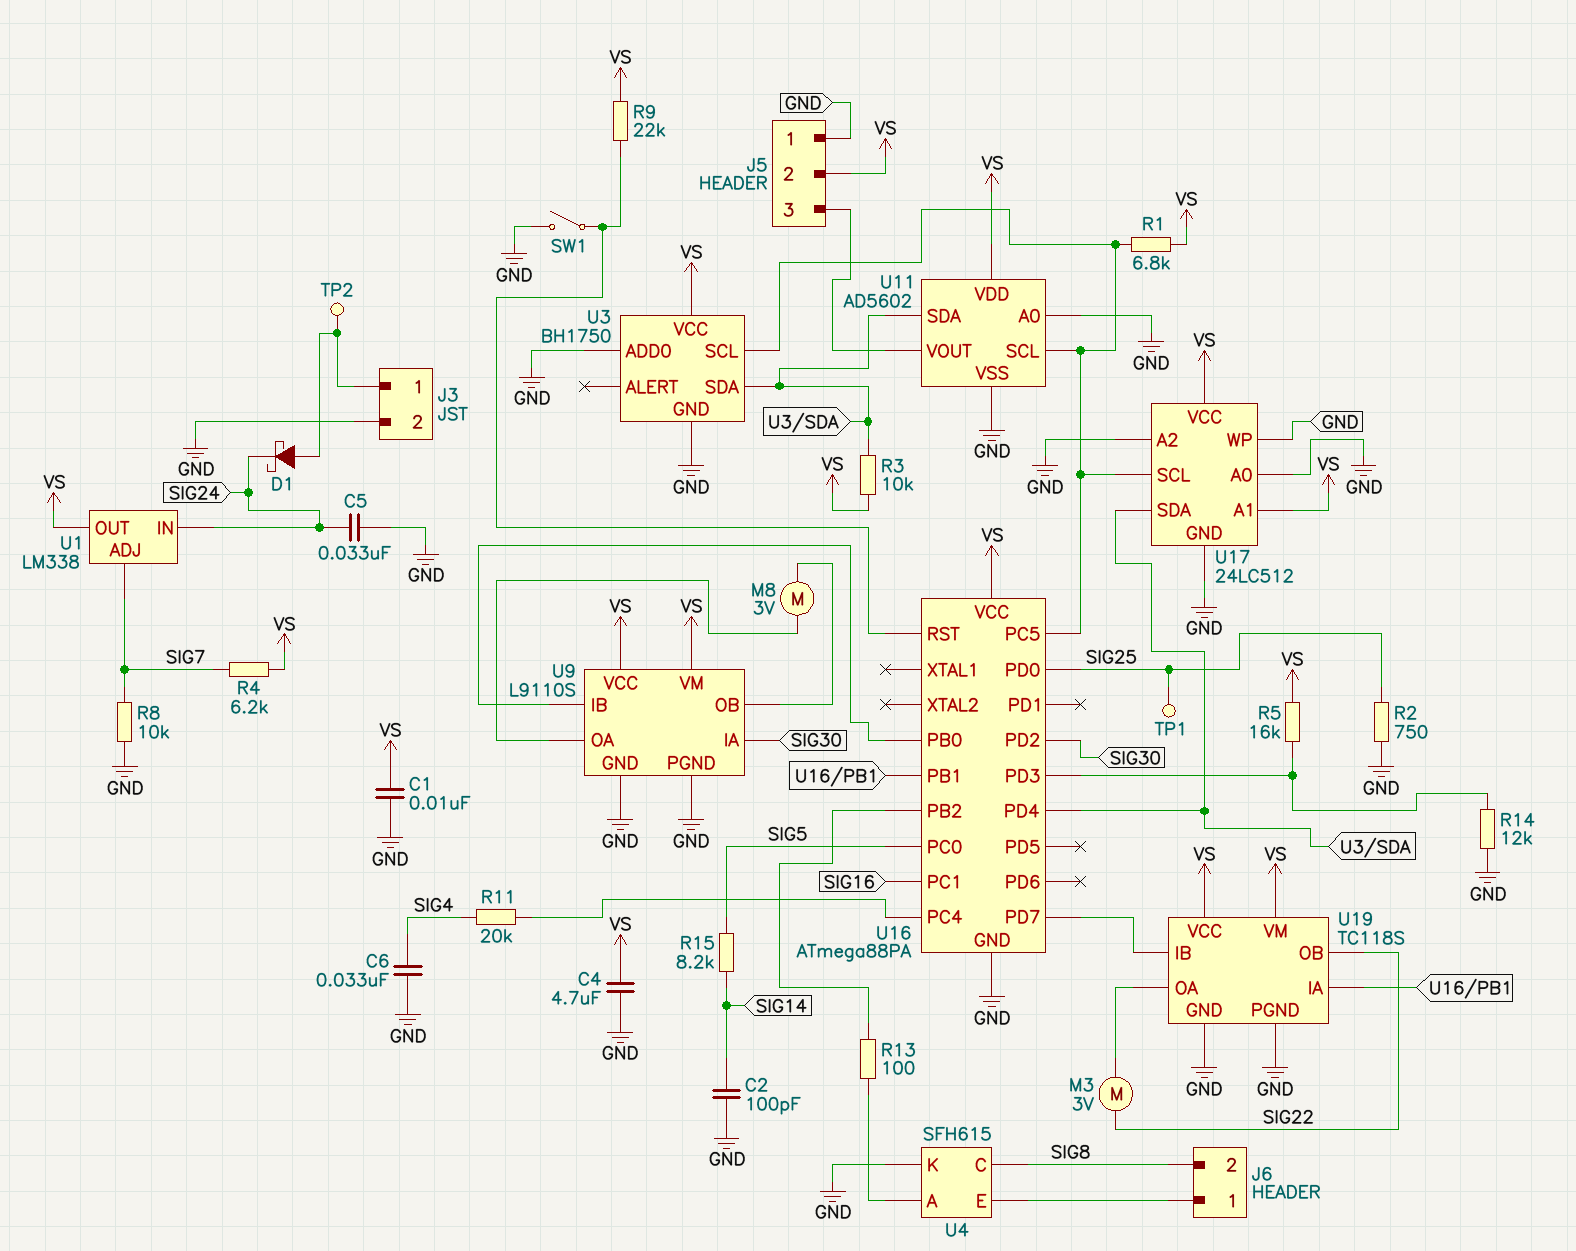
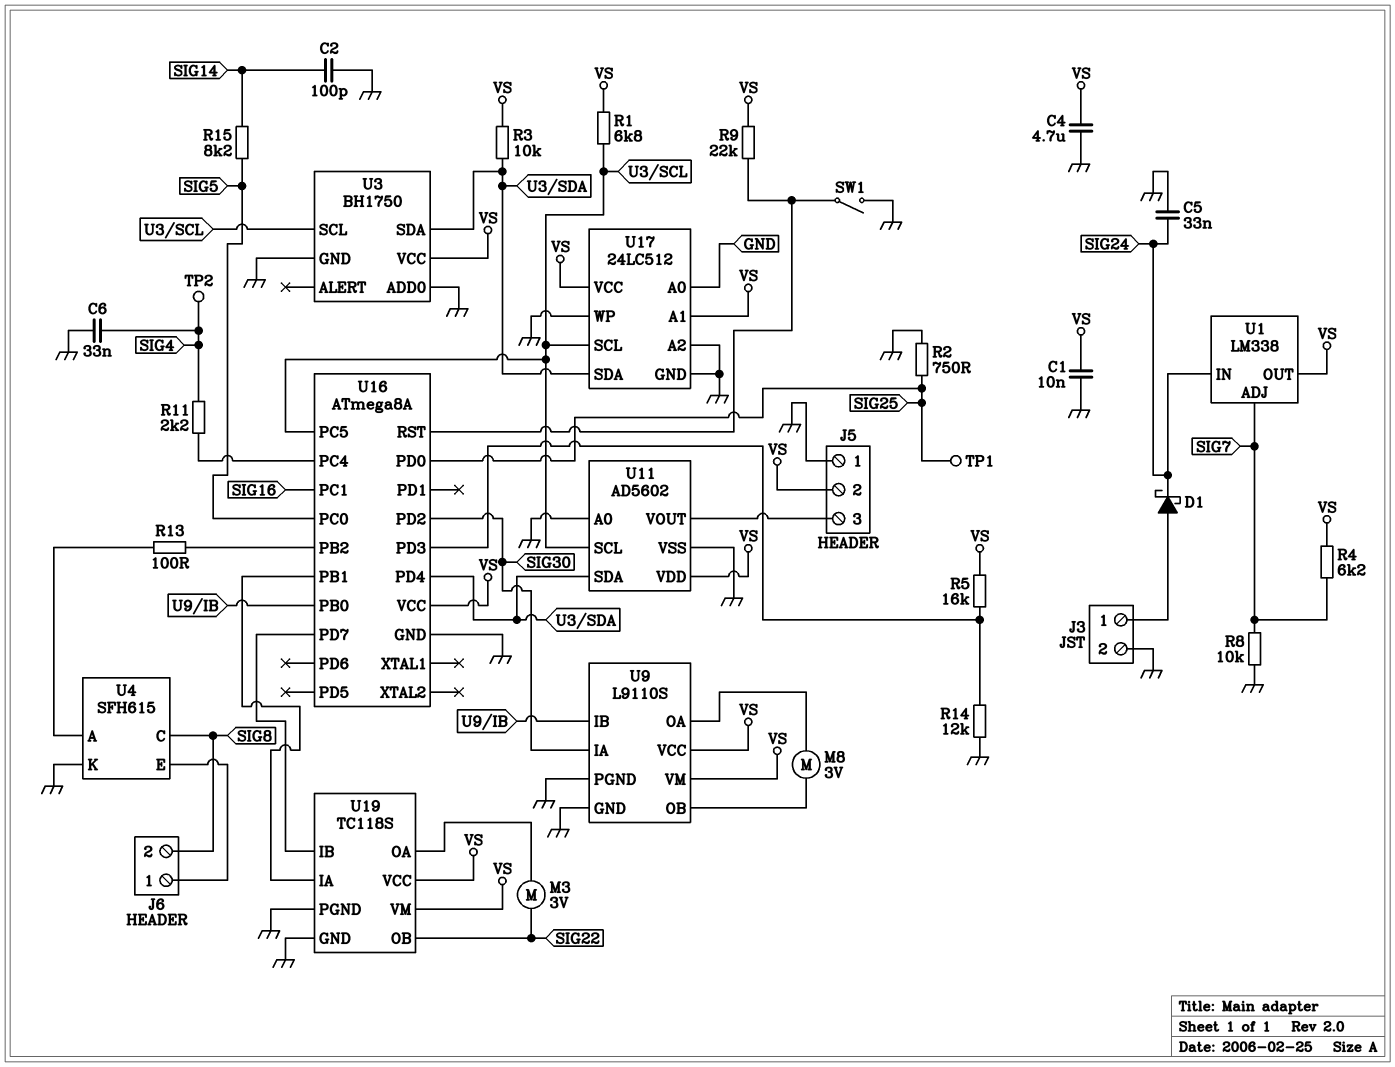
R11: 20k (SIG4, U16/PC4) -> 2.2k (SIG4, U16/PC4)
TP2: test point (J3/1) -> test point (SIG4)
U16: ATmega88PA -> ATmega8A

